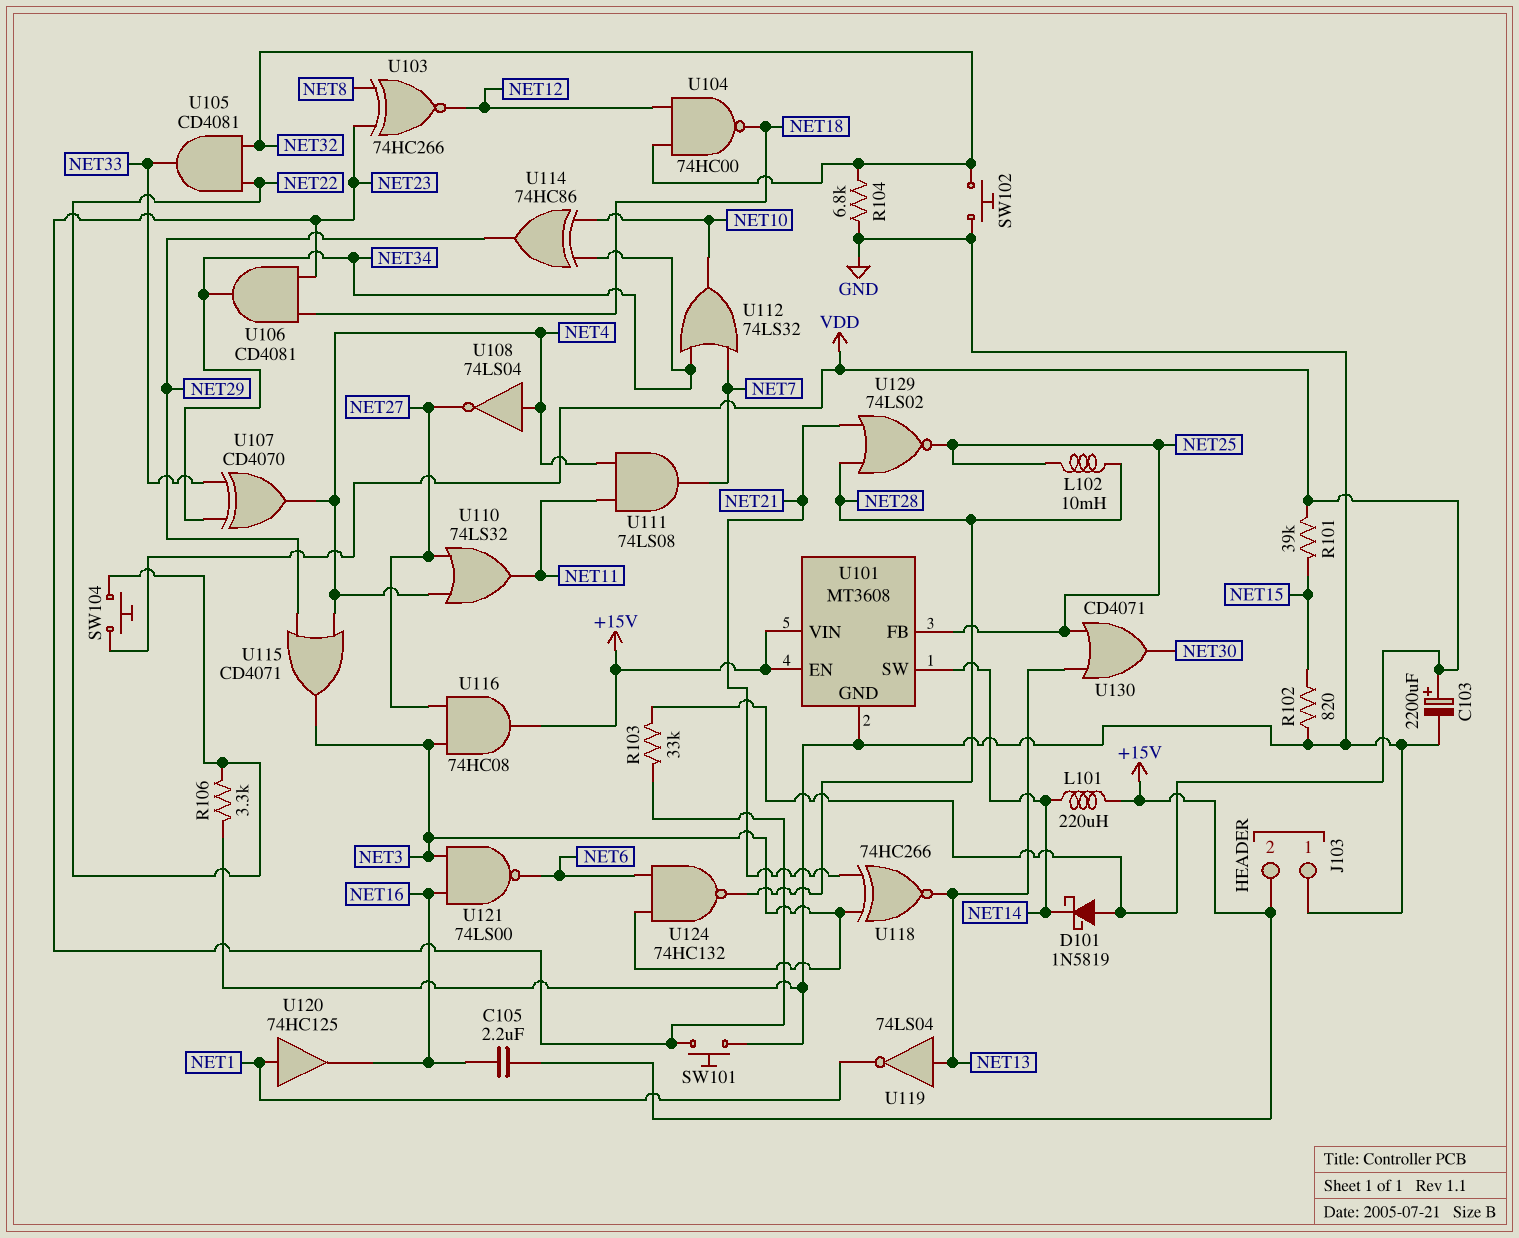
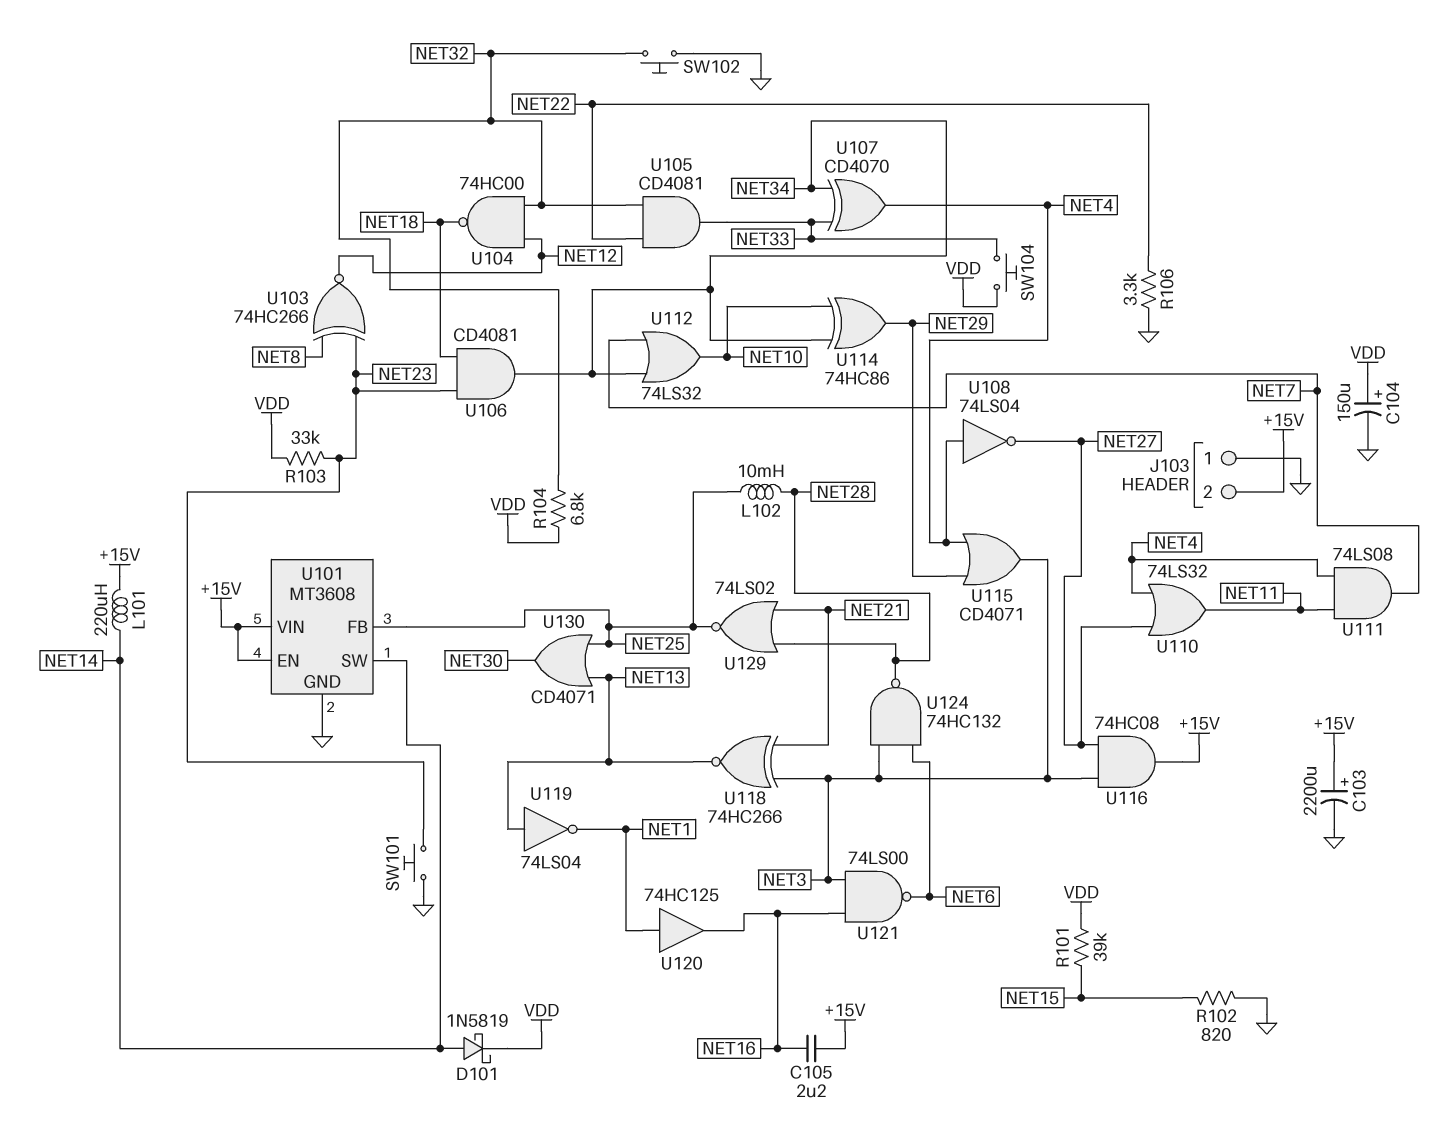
C103: 2200uF (plus VDD, minus GND) -> 2200uF (plus +15V, minus GND)
C104: none -> 150uF (plus VDD, minus GND)
D101: schottky 1N5819 (A VDD, K NET14) -> schottky 1N5819 (A NET14, K VDD)
R104: 6.8k (GND, NET32) -> 6.8k (NET32, VDD)
SW104: button (NET22, VDD) -> button (NET33, VDD)

